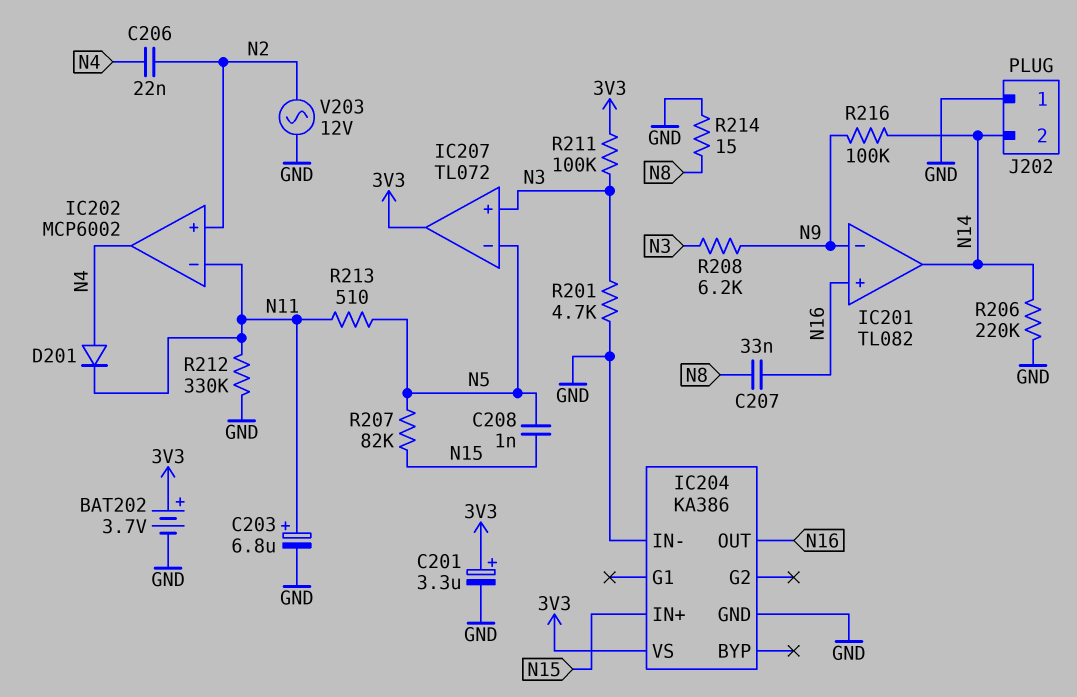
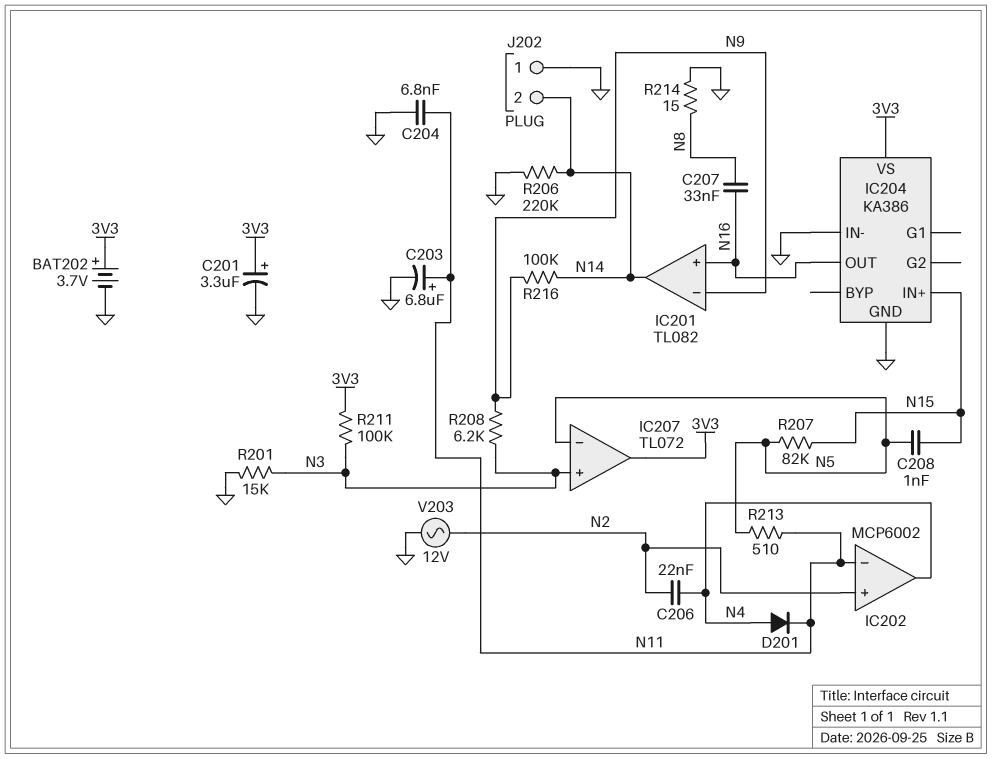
C204: none -> 6.8nF (GND, N11)
R201: 4.7k (GND, N3) -> 15k (GND, N3)
R212: 330k (GND, N11) -> none

